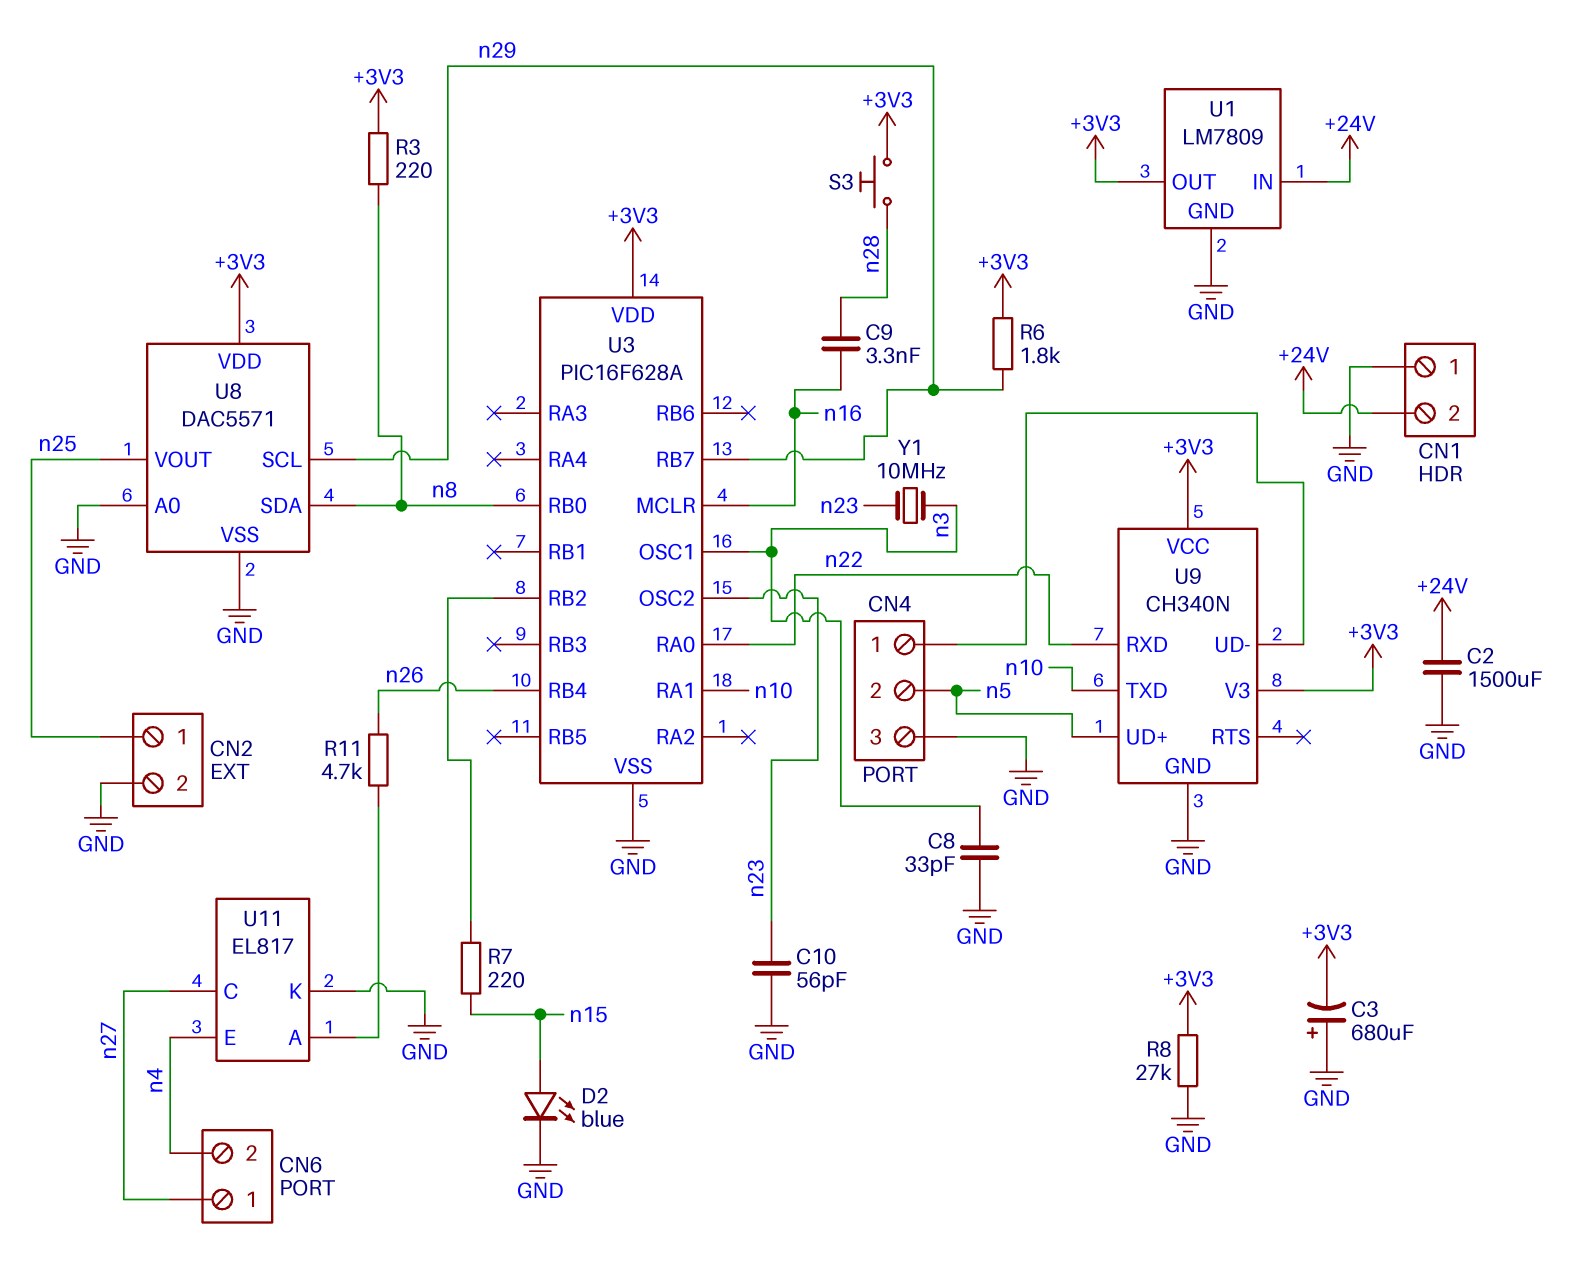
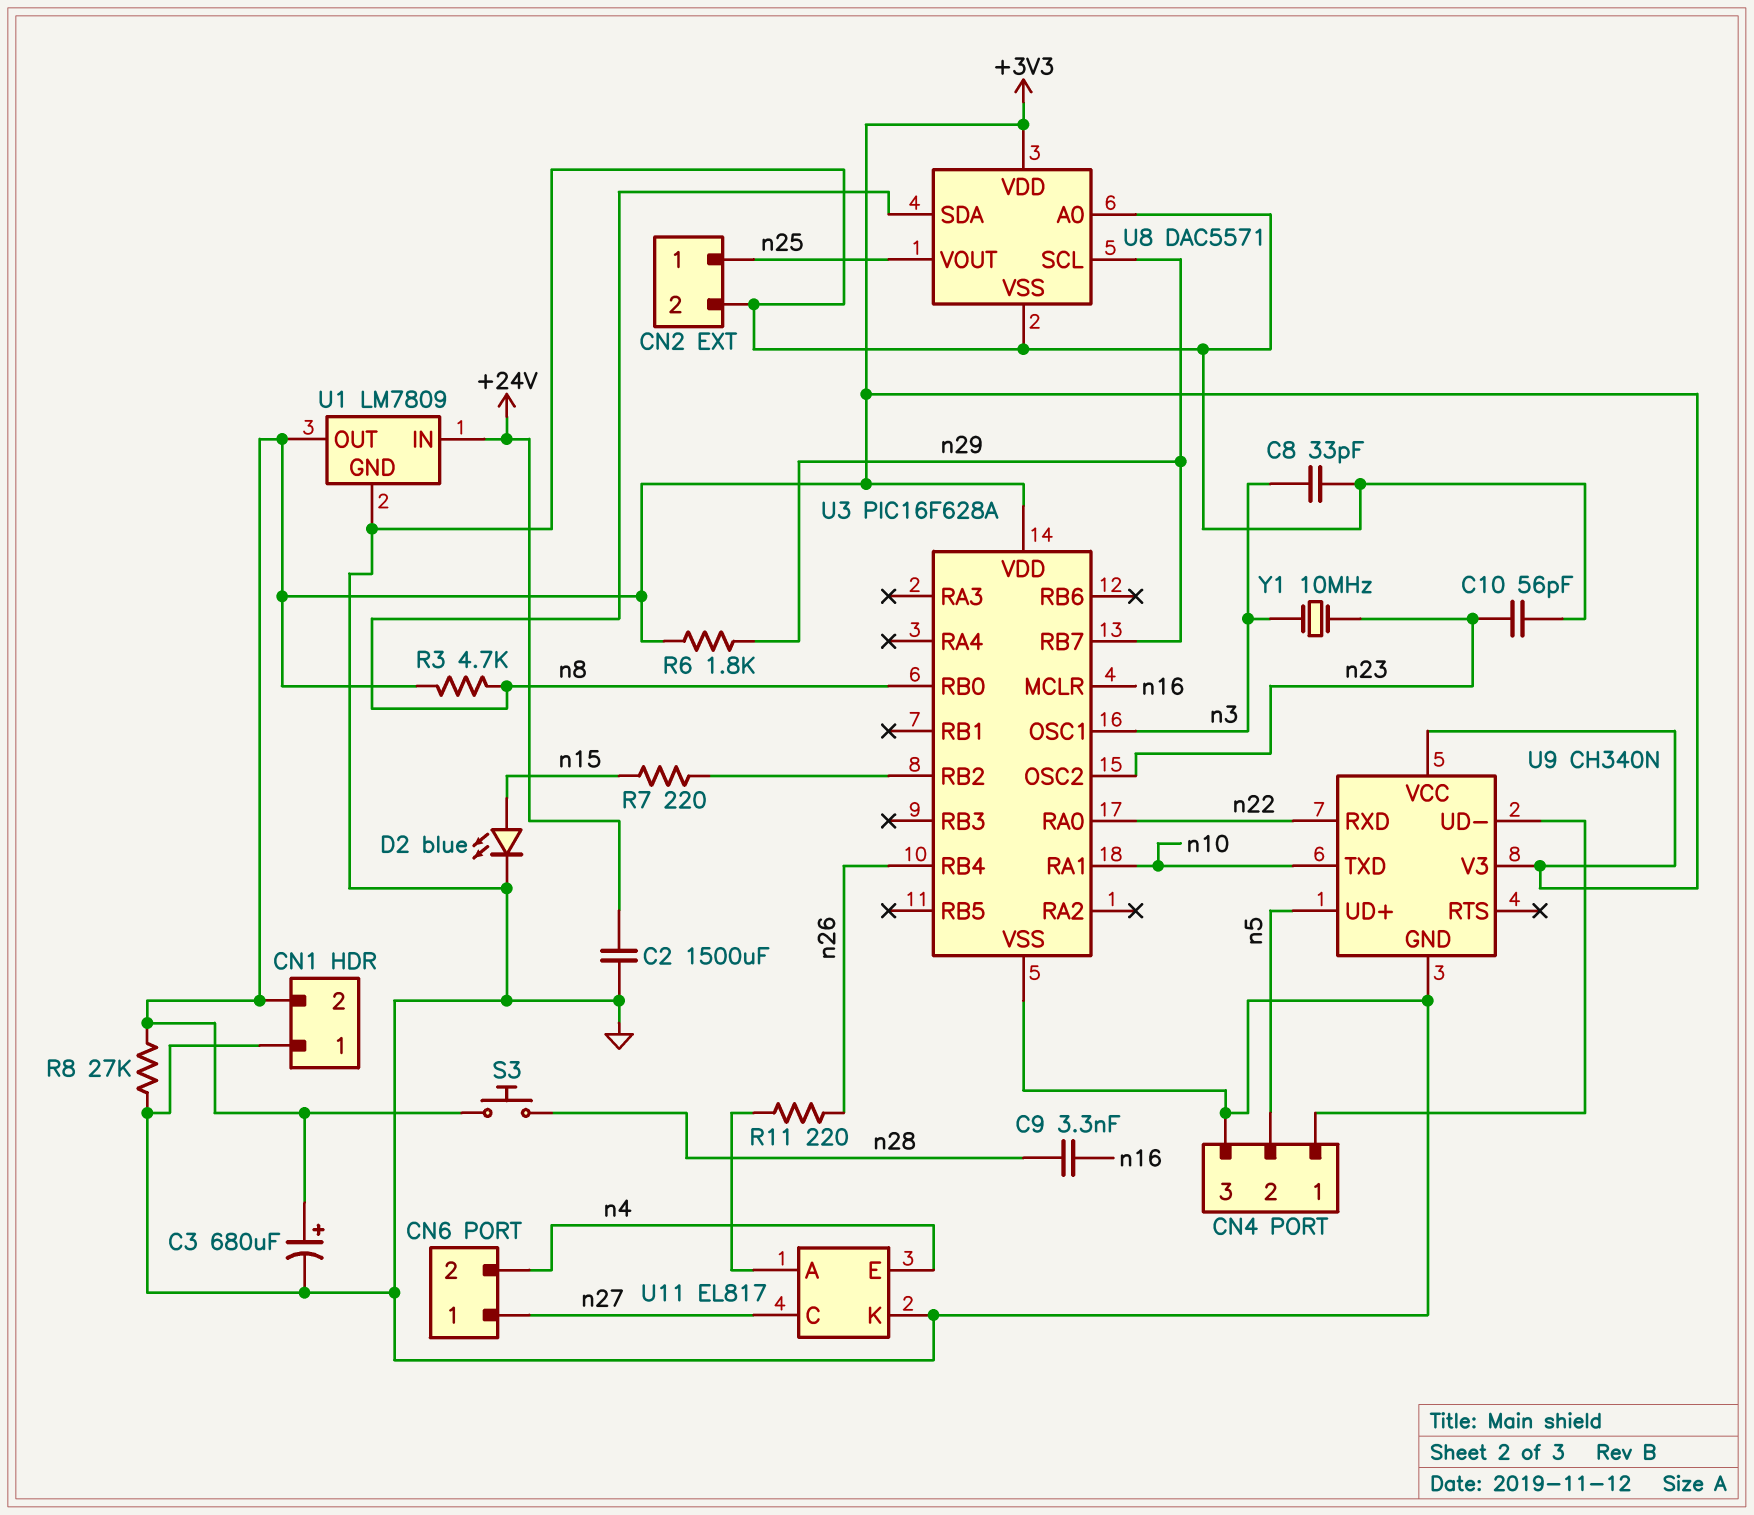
C3: 680uF (plus GND, minus +3V3) -> 680uF (plus +3V3, minus GND)
CN1 pin 2: +24V -> +3V3
R3: 220 (+3V3, n8) -> 4.7k (+3V3, n8)
R11: 4.7k (U11/A, n26) -> 220 (U11/A, n26)

